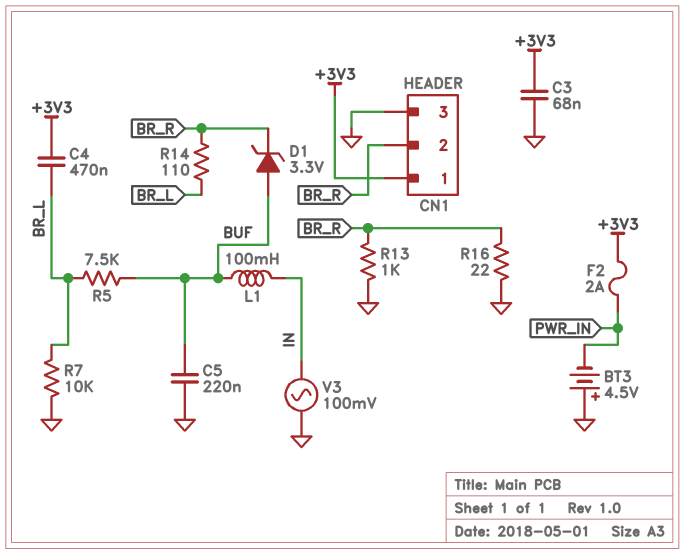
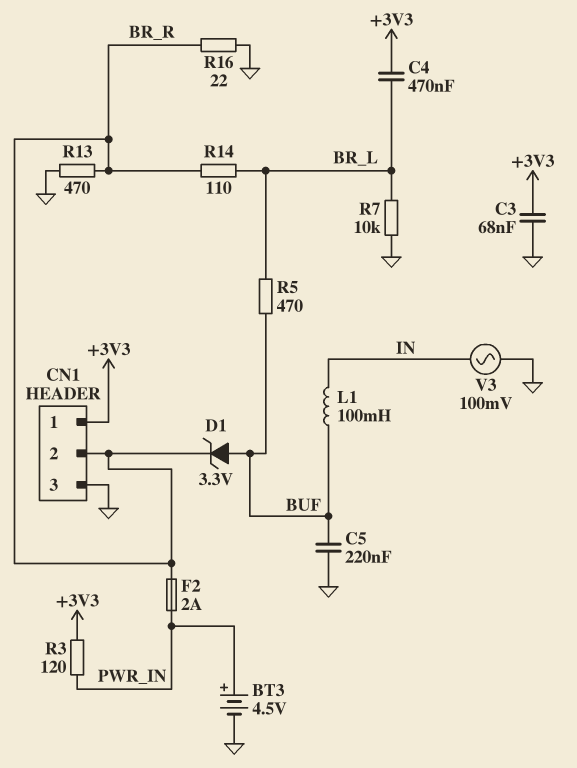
BT3: 4.5V (plus GND, minus PWR_IN) -> 4.5V (plus PWR_IN, minus GND)
F2: 2A (+3V3, PWR_IN) -> 2A (BR_R, PWR_IN)
R3: none -> 120 (+3V3, PWR_IN)
R5: 7.5k (BR_L, BUF) -> 470 (BR_L, BUF)
R13: 1k (BR_R, GND) -> 470 (BR_R, GND)

